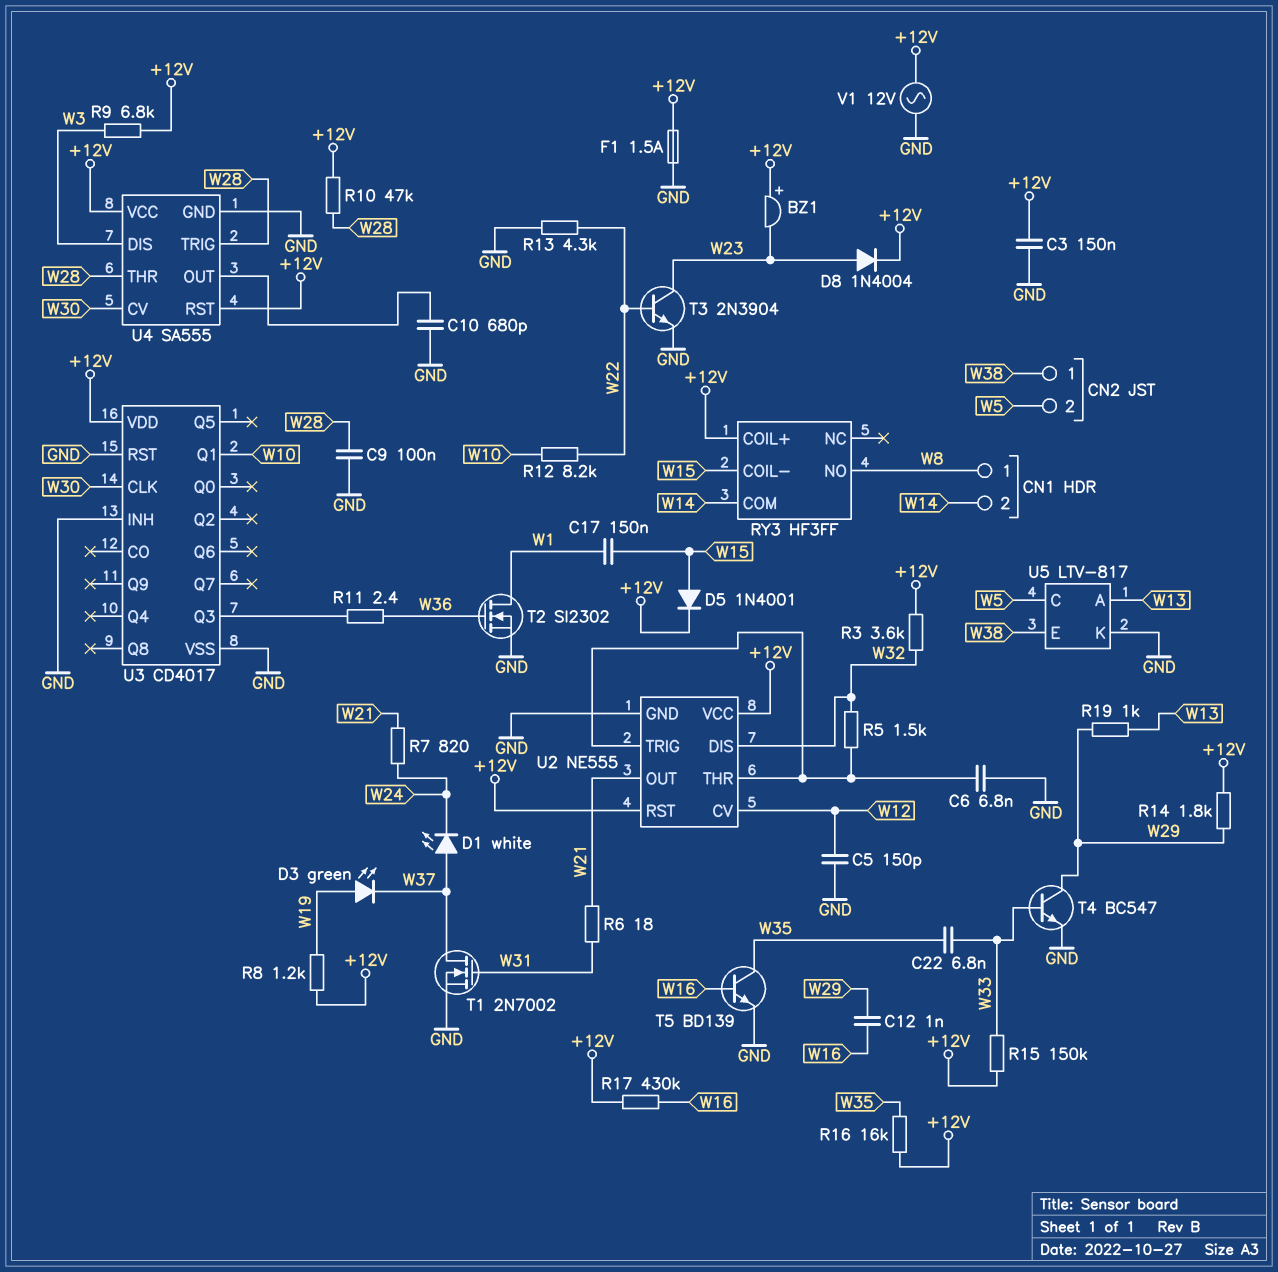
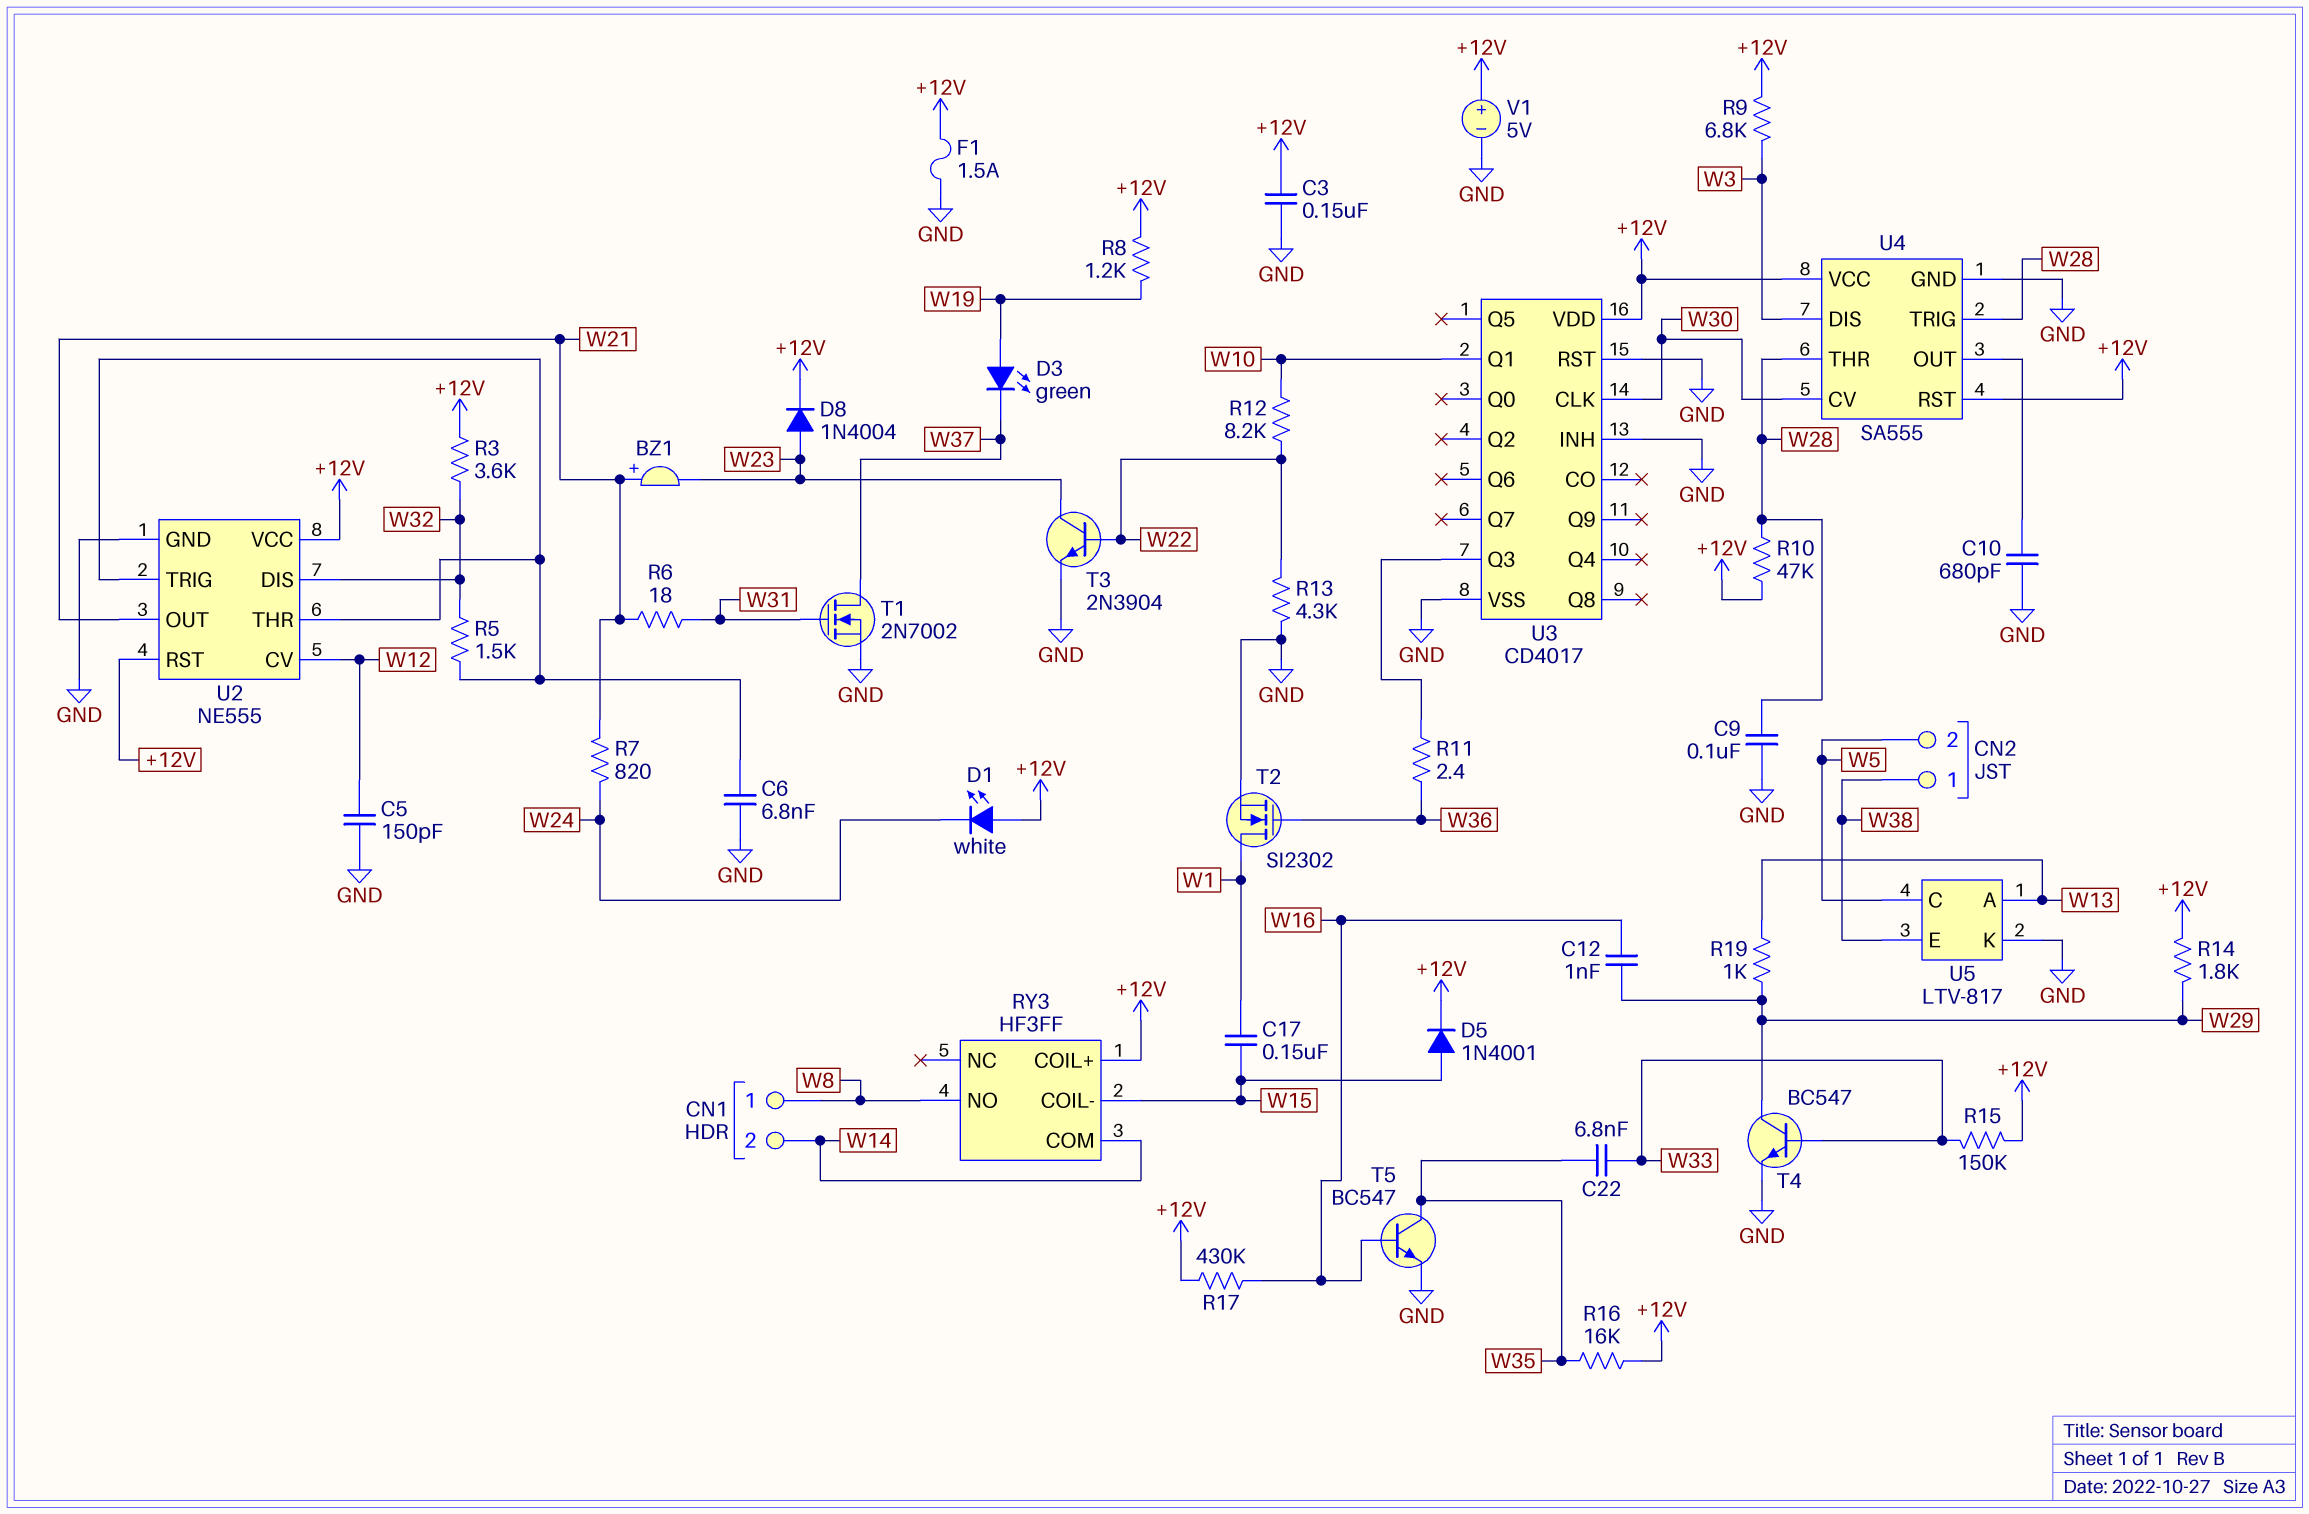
BZ1: buzzer (plus +12V, minus W23) -> buzzer (plus W21, minus W23)
D1: LED white (A W37, K W24) -> LED white (A +12V, K W24)
T5: NPN BD139 (B W16, C W35, E GND) -> NPN BC547 (B W16, C W35, E GND)
V1: AC 12V (+12V, GND) -> 5V (plus +12V, minus GND)

